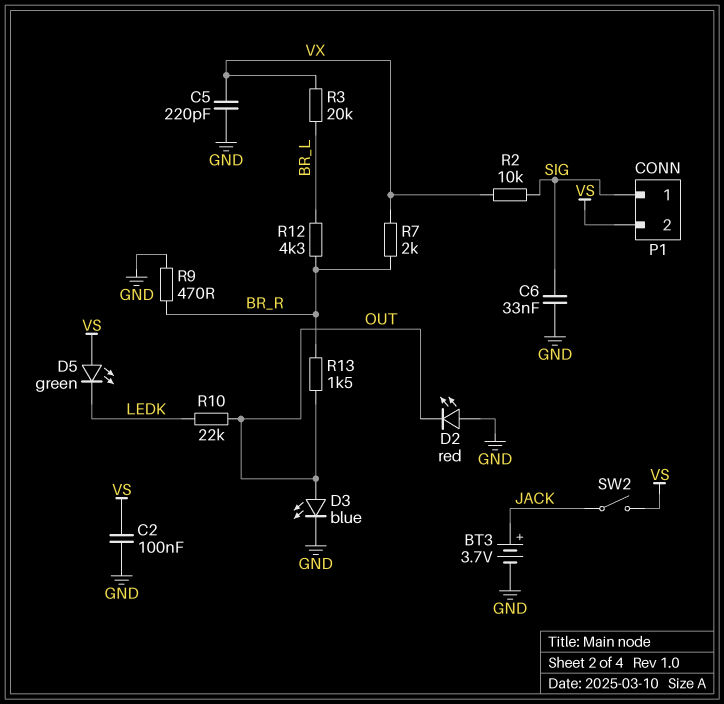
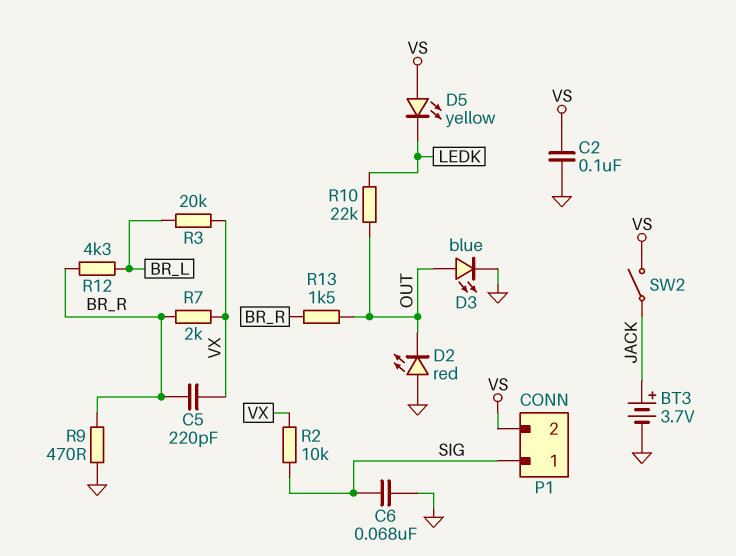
C5: 220pF (GND, VX) -> 220pF (BR_R, VX)
C6: 33nF (GND, SIG) -> 68nF (GND, SIG)
D5: LED green (A VS, K LEDK) -> LED yellow (A VS, K LEDK)

